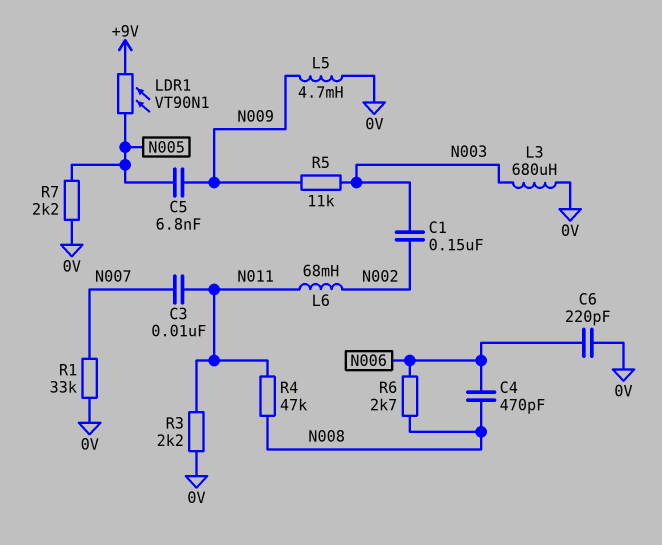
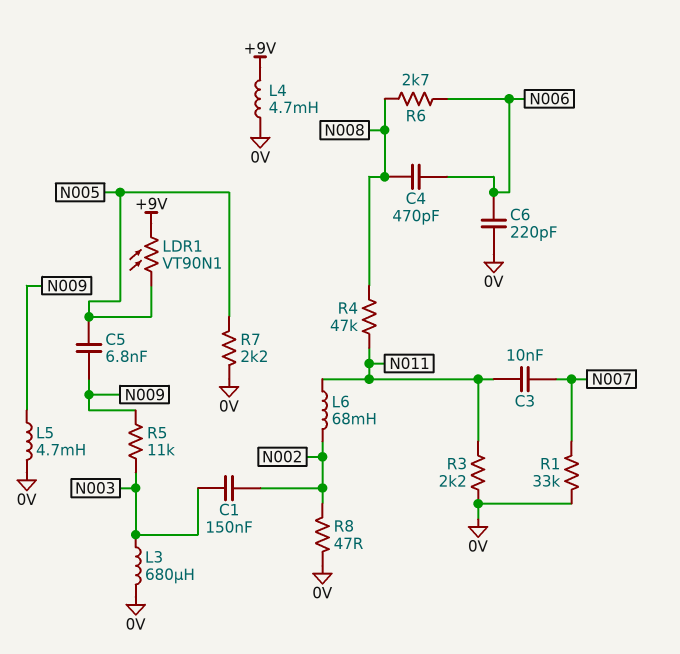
L4: none -> 4.7mH (+9V, 0V)
R8: none -> 47 (0V, N002)

